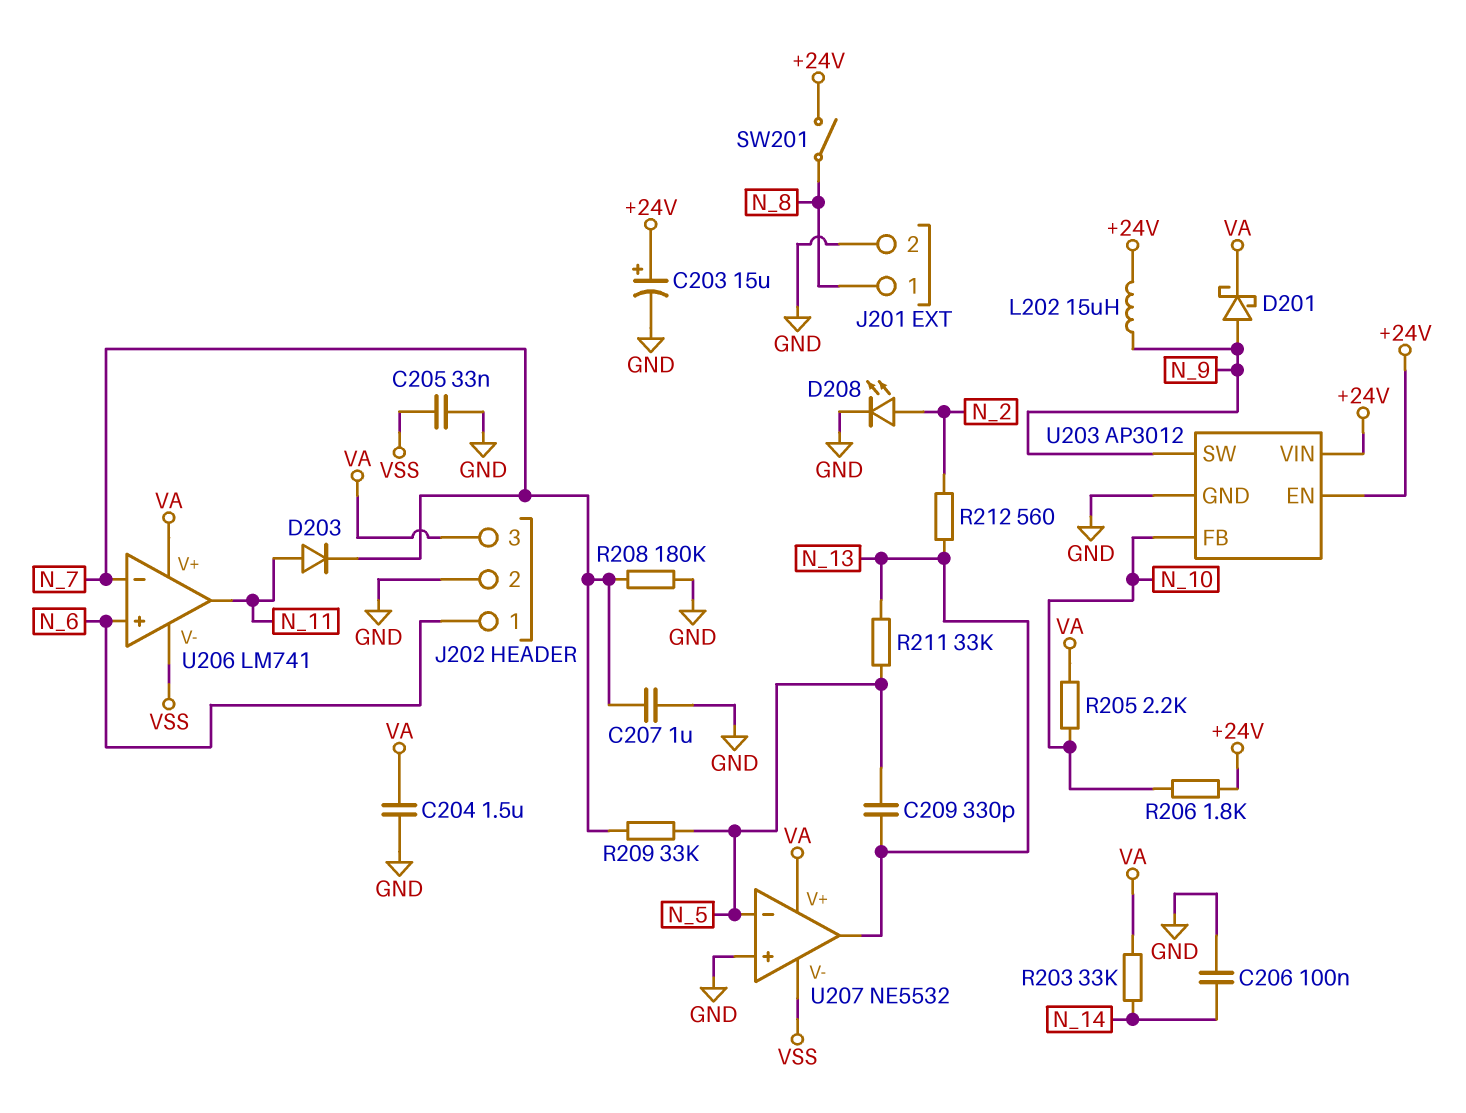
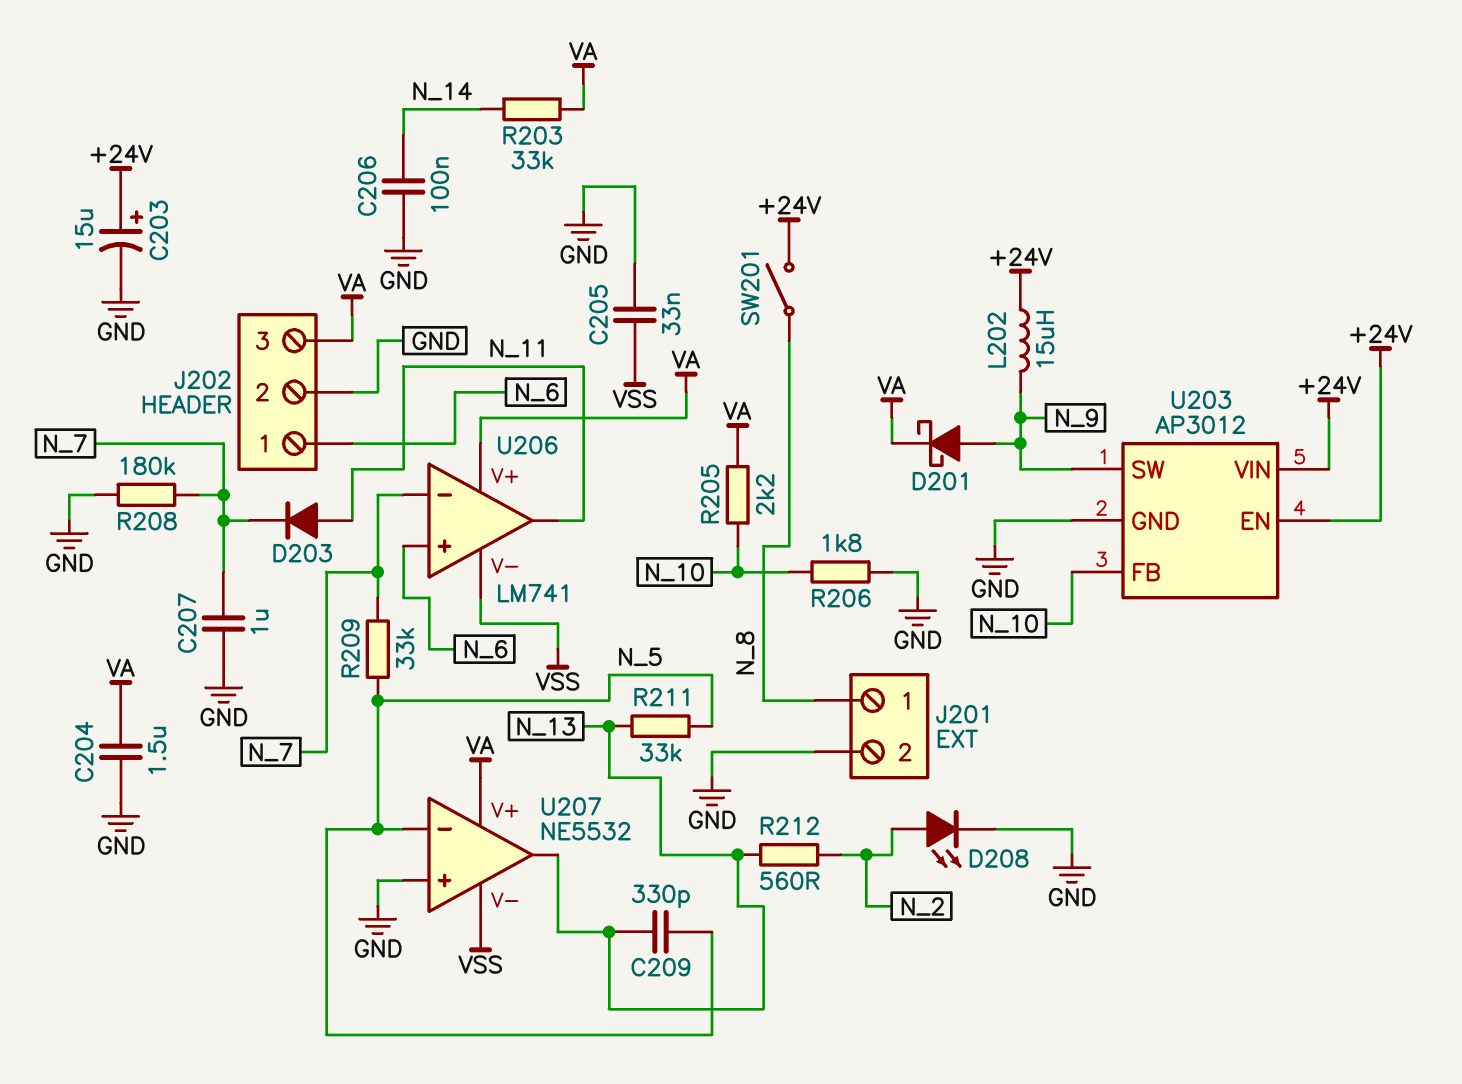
R206: 1.8k (+24V, N_10) -> 1.8k (GND, N_10)

